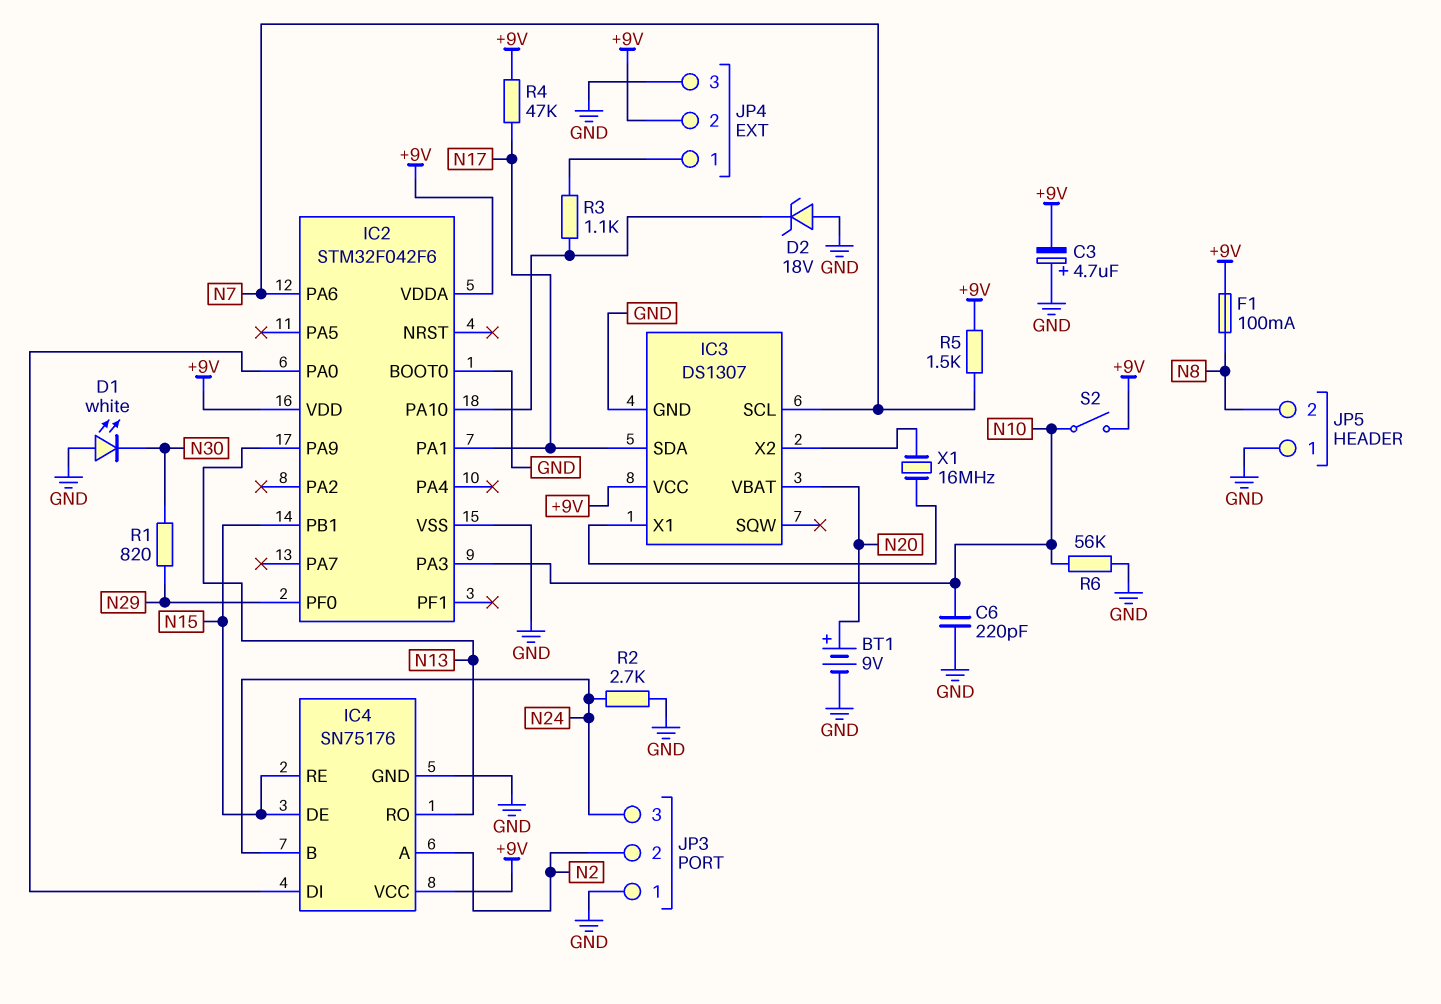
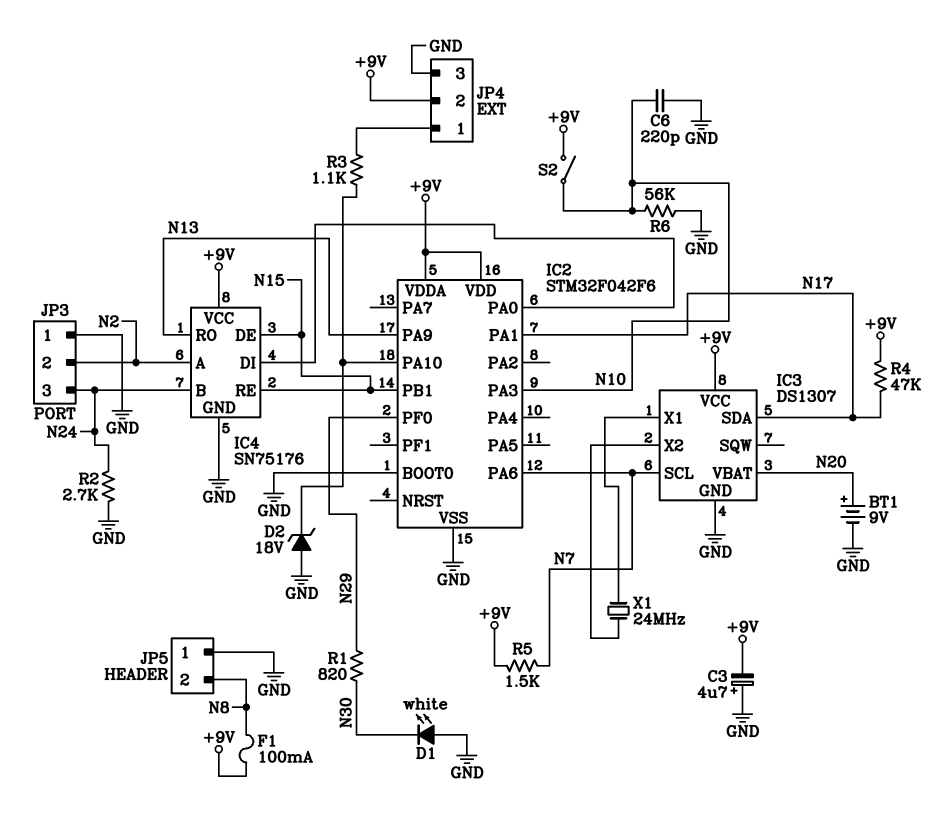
X1: 16MHz (IC3/X1, IC3/X2) -> 24MHz (IC3/X1, IC3/X2)

